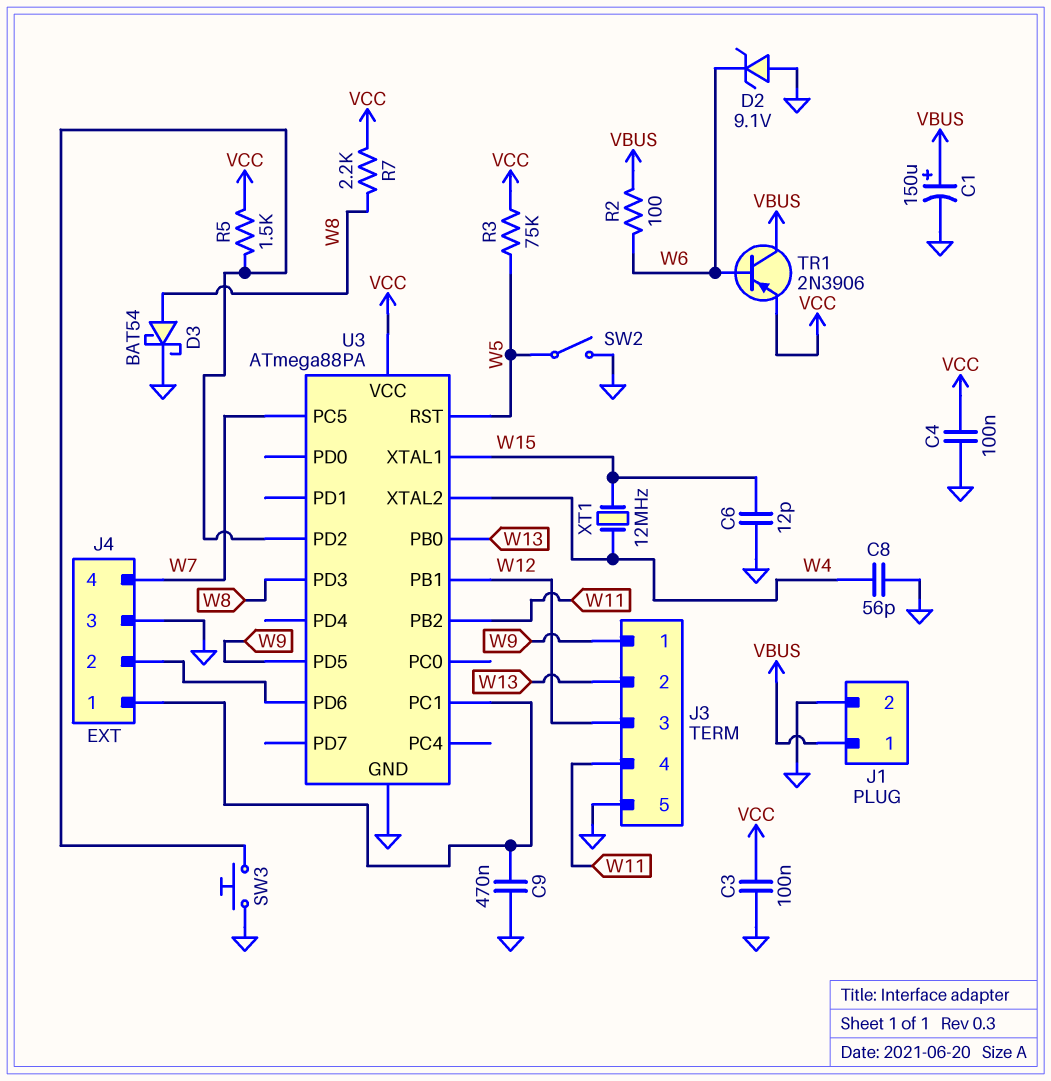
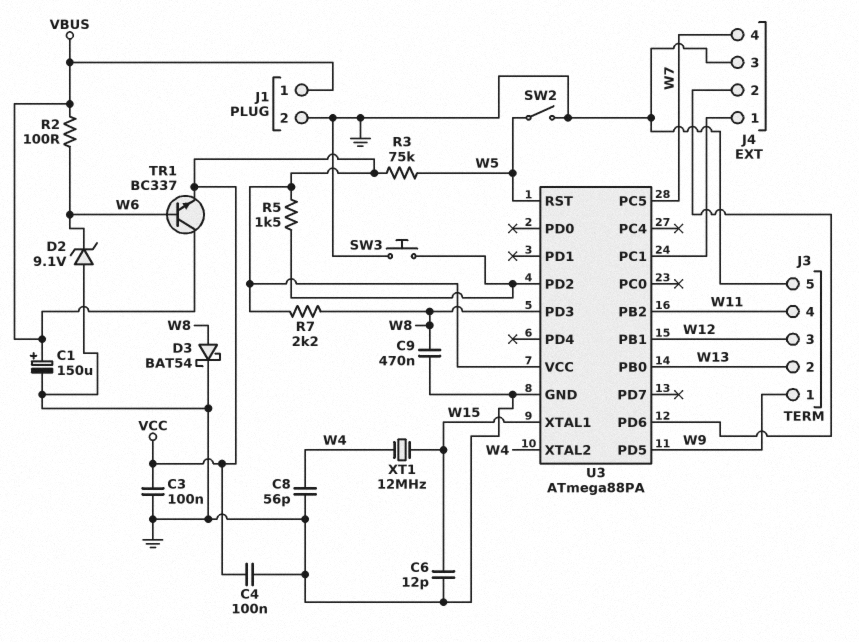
C9: 470nF (GND, J4/1) -> 470nF (GND, W8)
TR1: PNP 2N3906 (B W6, C VBUS, E VCC) -> NPN BC337 (B W6, C VBUS, E VCC)

